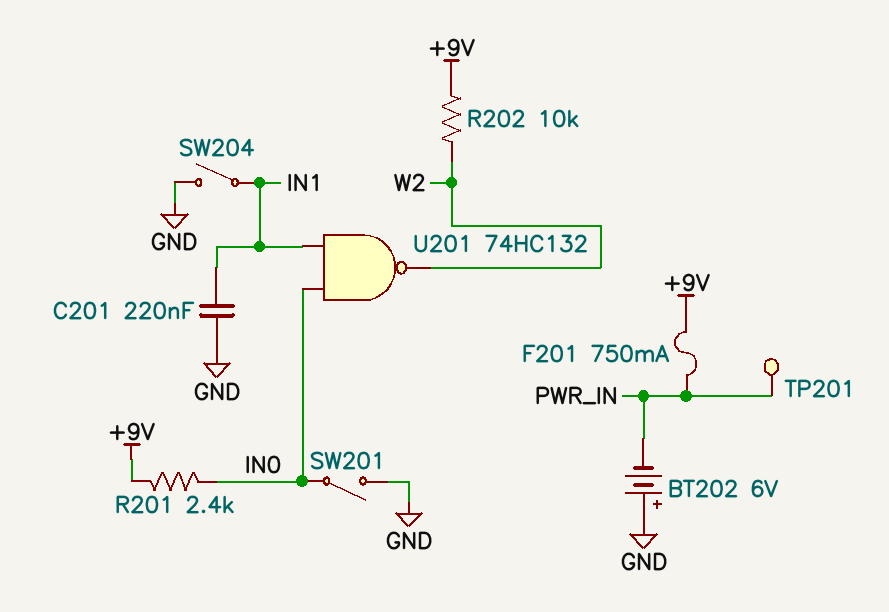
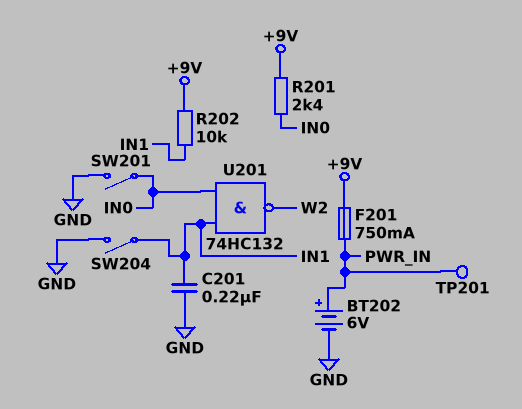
BT202: 6V (plus GND, minus PWR_IN) -> 6V (plus PWR_IN, minus GND)
R202: 10k (+9V, W2) -> 10k (+9V, IN1)

